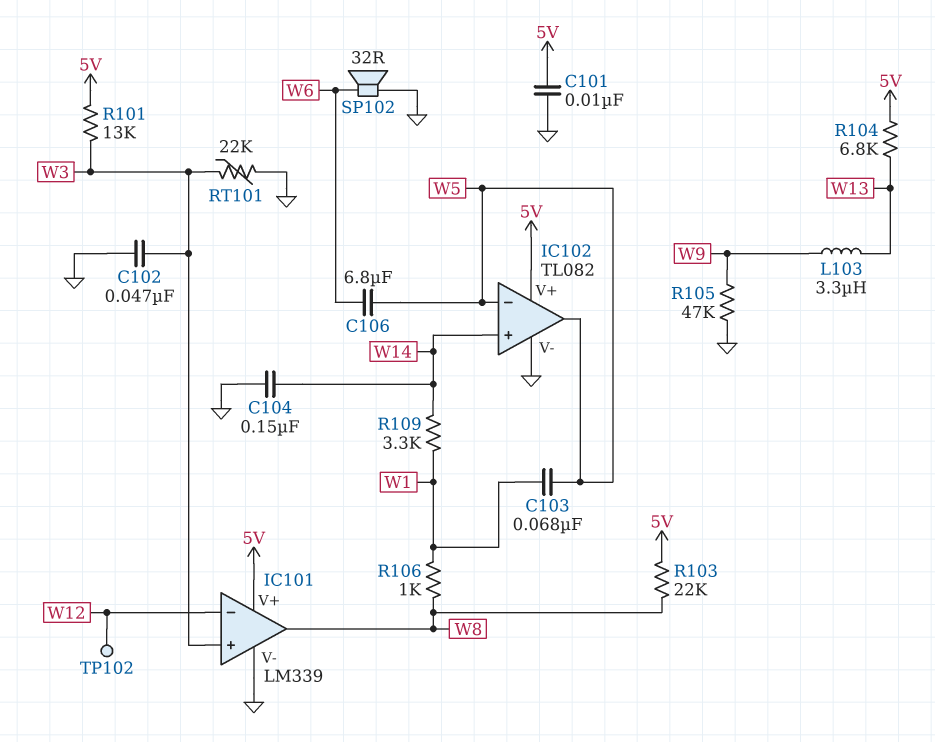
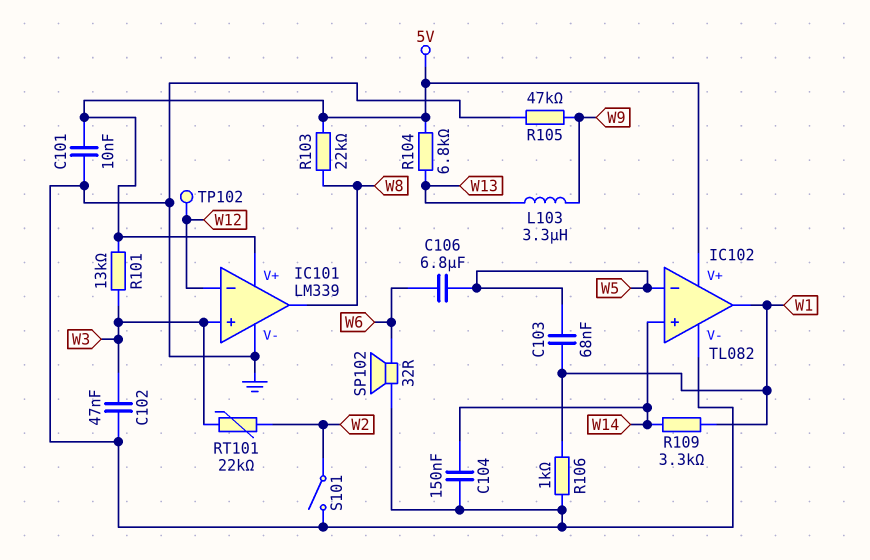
IC102 pin out: W5 -> W1
R106: 1k (W1, W8) -> 1k (GND, W1)
RT101: 22k (GND, W3) -> 22k (W2, W3)
S101: none -> switch (GND, W2)

